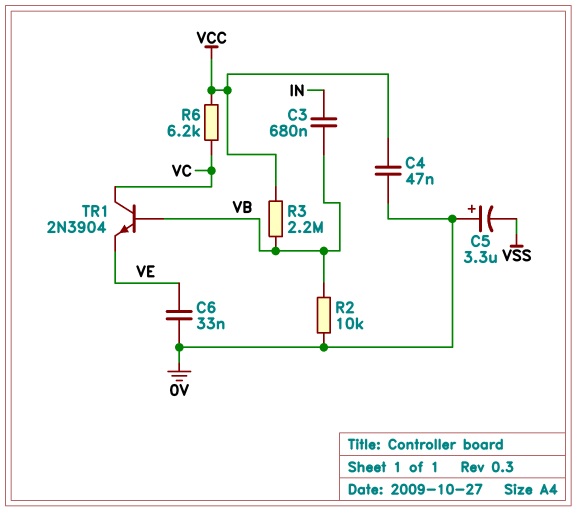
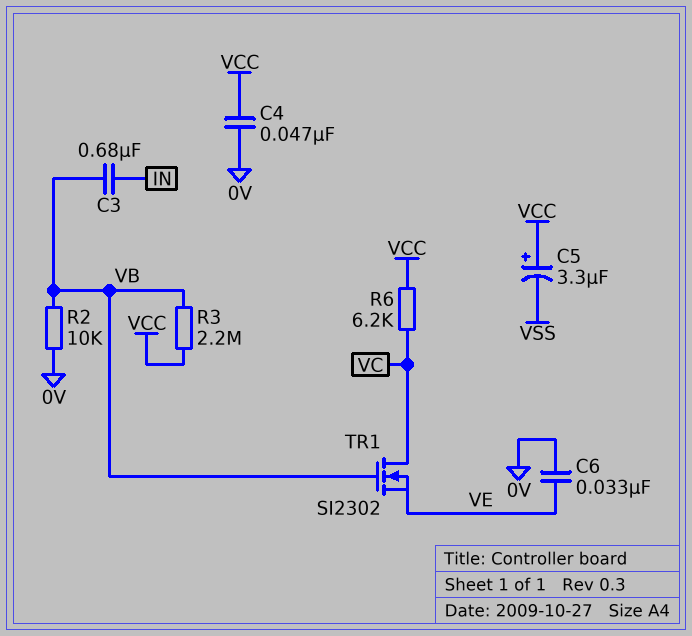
C5: 3.3uF (plus 0V, minus VSS) -> 3.3uF (plus VCC, minus VSS)
TR1: NPN 2N3904 (B VB, C VC, E VE) -> NMOS SI2302 (G VB, D VC, S VE)

